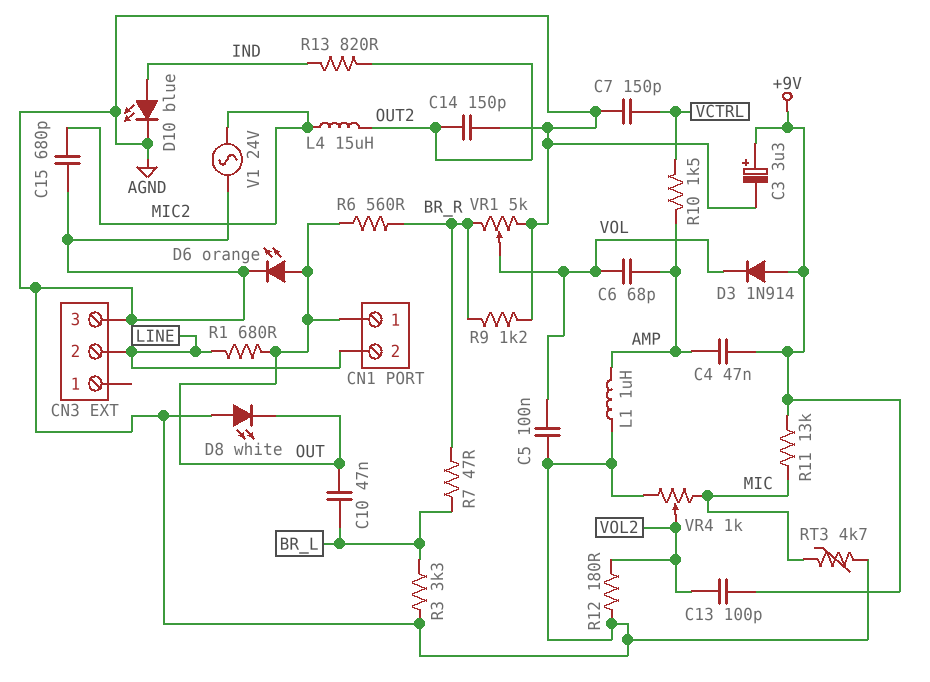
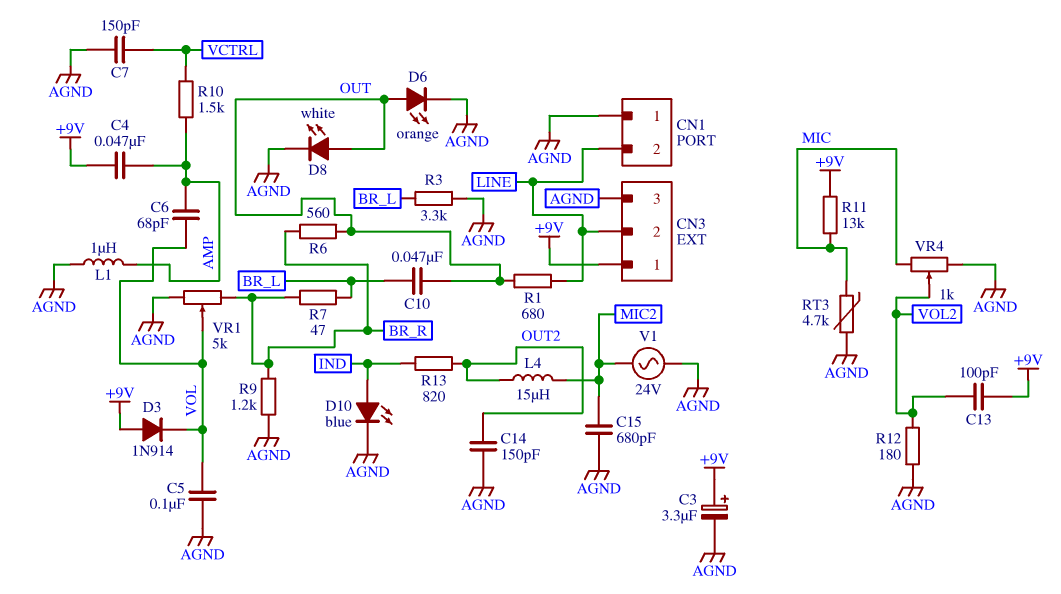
CN1 pin 1: OUT -> AGND
CN3 pin 1: none -> +9V
D8: LED white (A AGND, K OUT) -> LED white (A OUT, K AGND)

